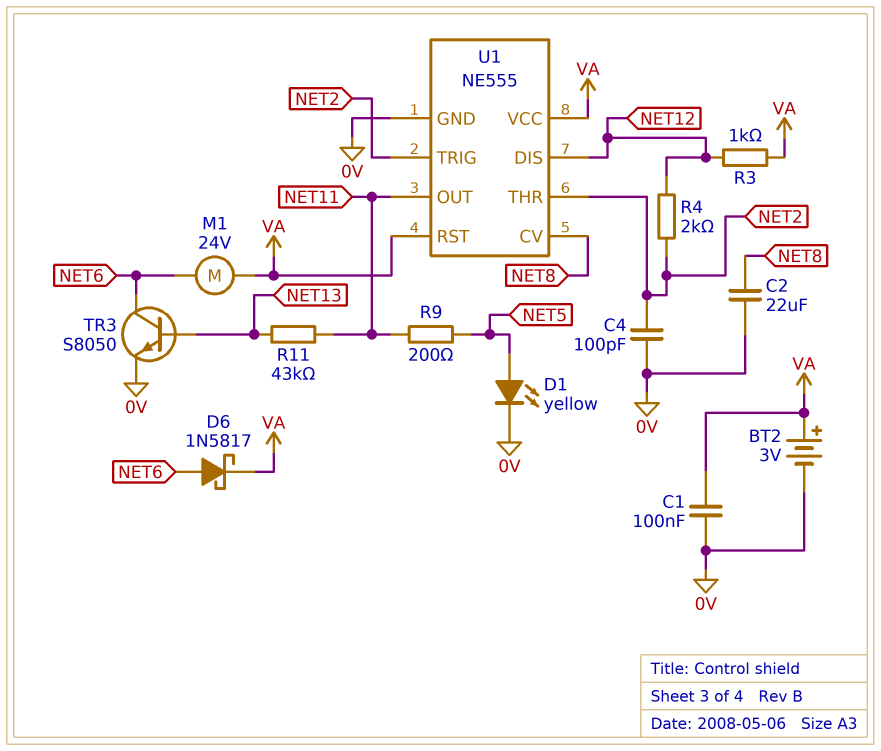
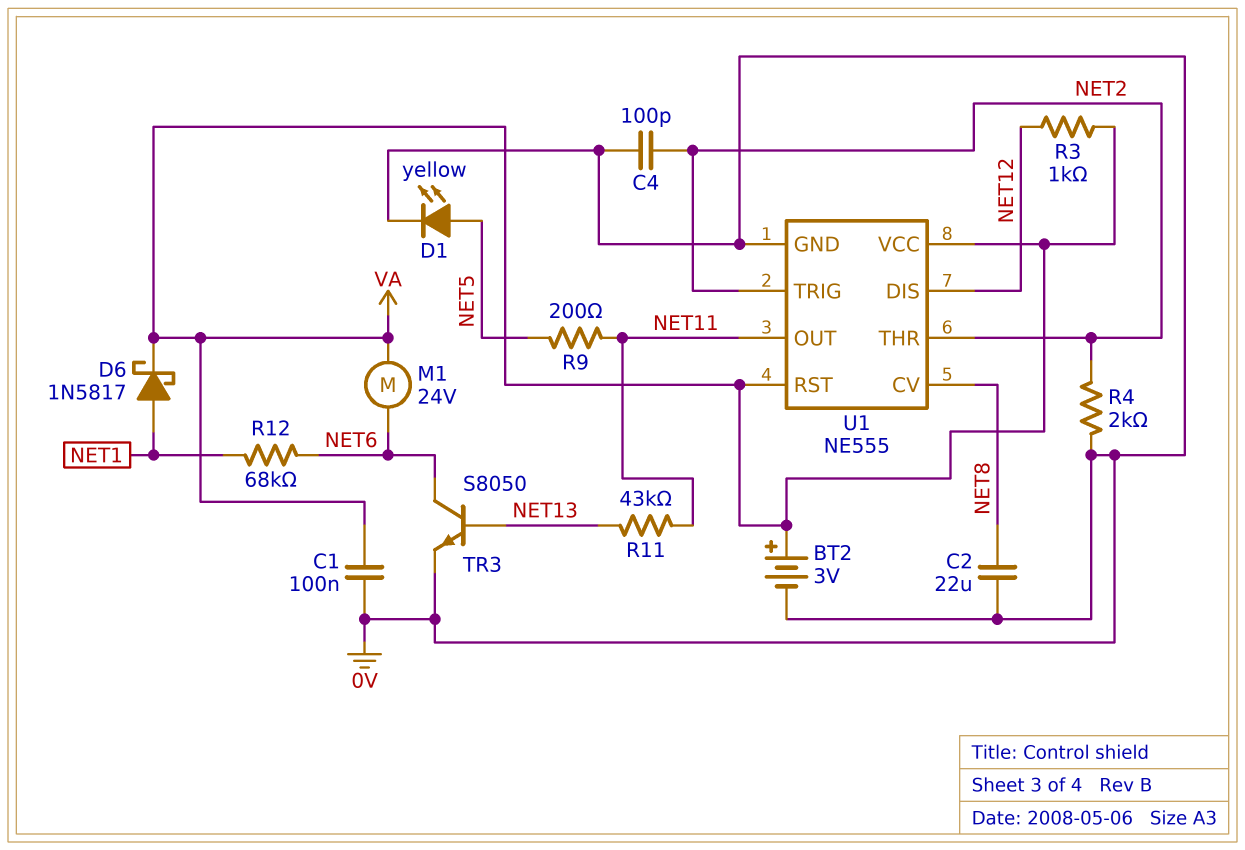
D6: schottky 1N5817 (A NET6, K VA) -> schottky 1N5817 (A NET1, K VA)
R4: 2k (NET2, NET12) -> 2k (0V, NET2)
R12: none -> 68k (NET1, NET6)

